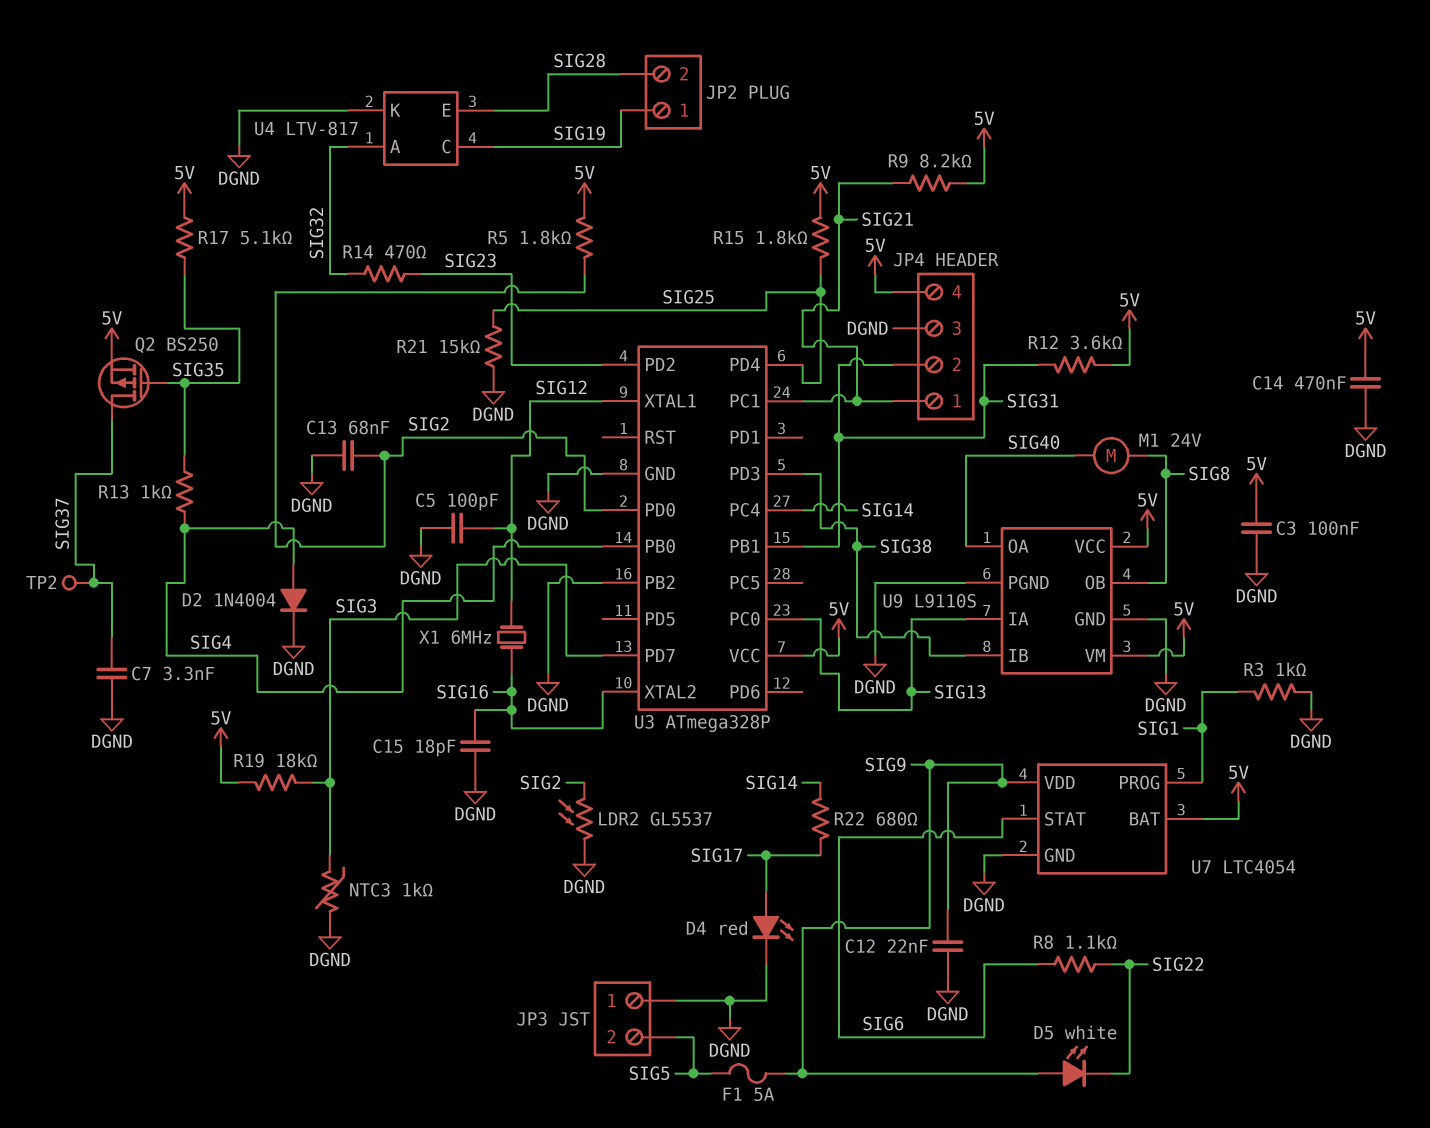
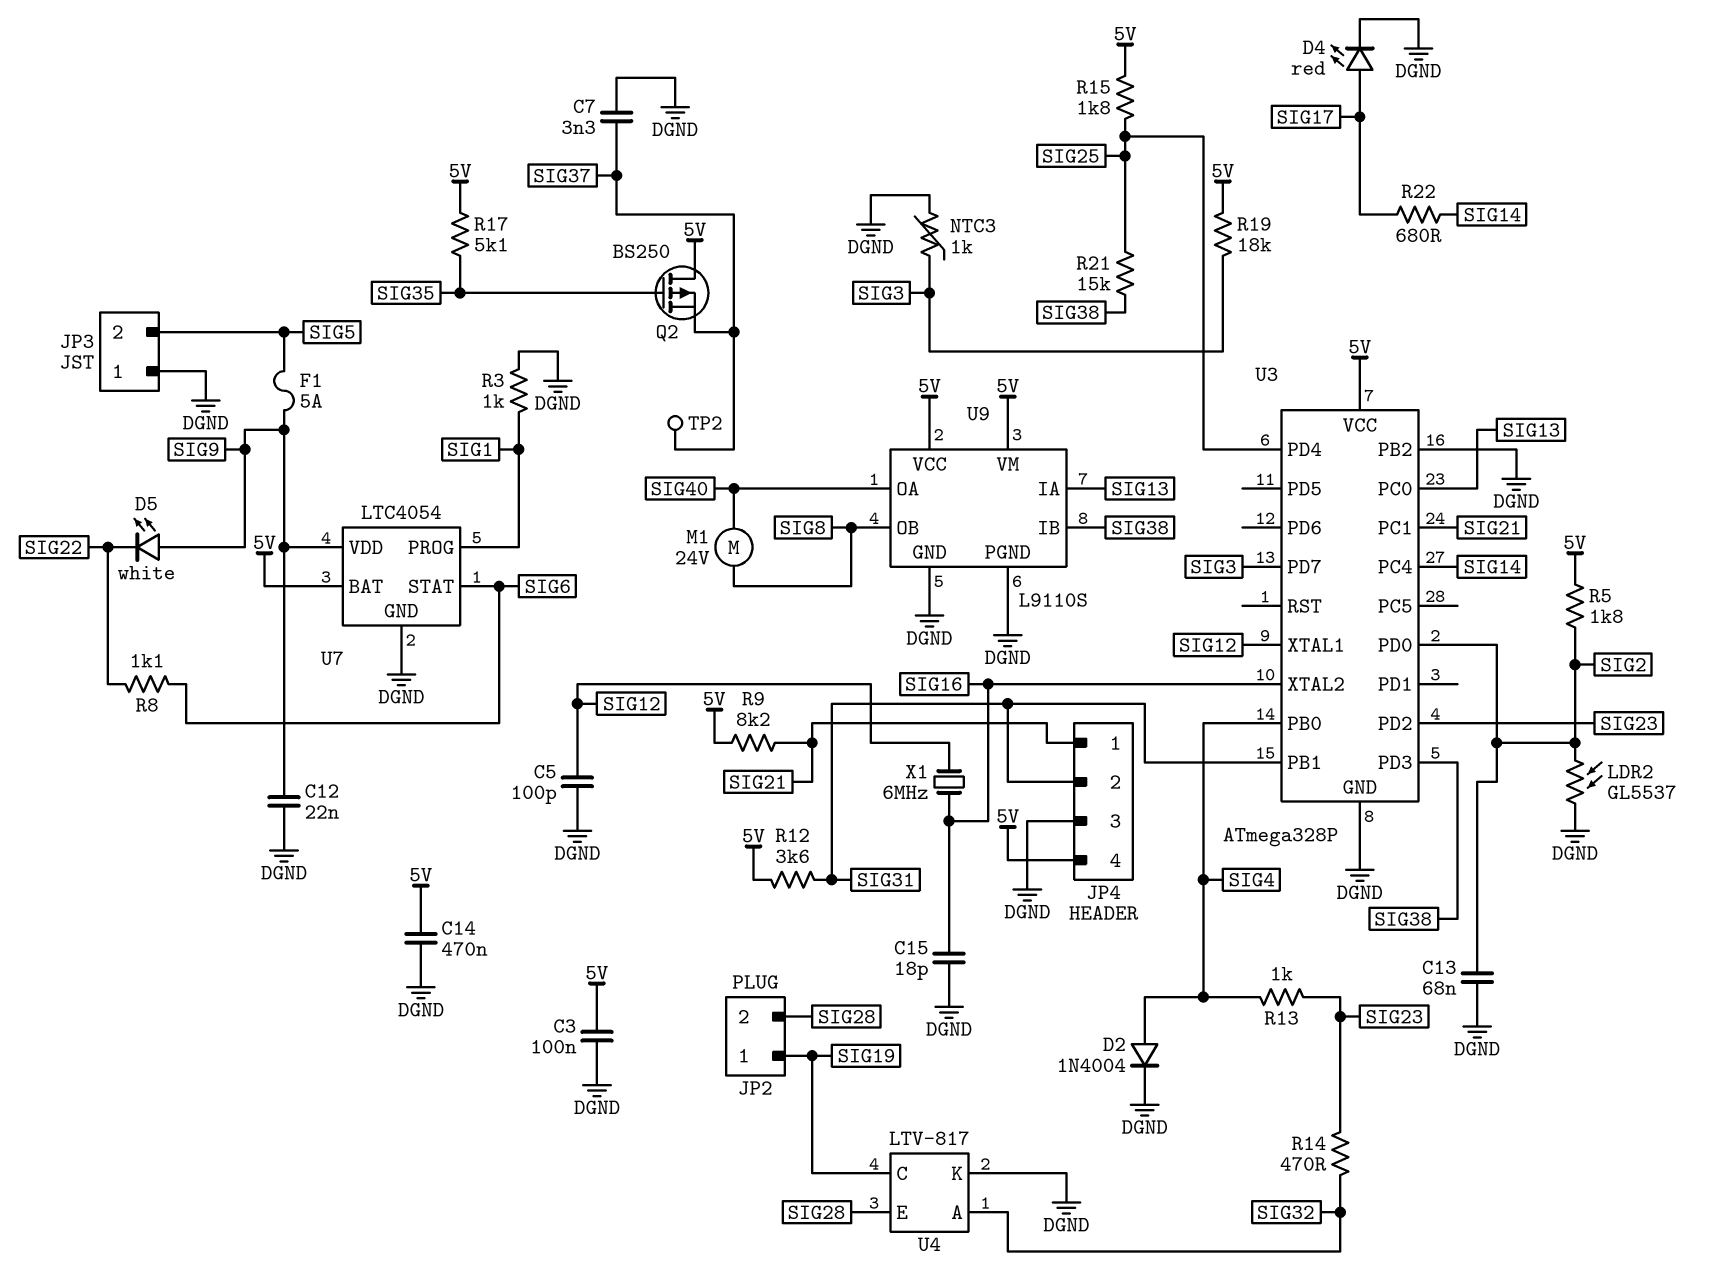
Q2: PMOS BS250 (G SIG35, D SIG37, S 5V) -> PMOS BS250 (G SIG35, D 5V, S SIG37)
R13: 1k (SIG4, SIG35) -> 1k (SIG4, SIG23)
R21: 15k (DGND, SIG25) -> 15k (SIG25, SIG38)

